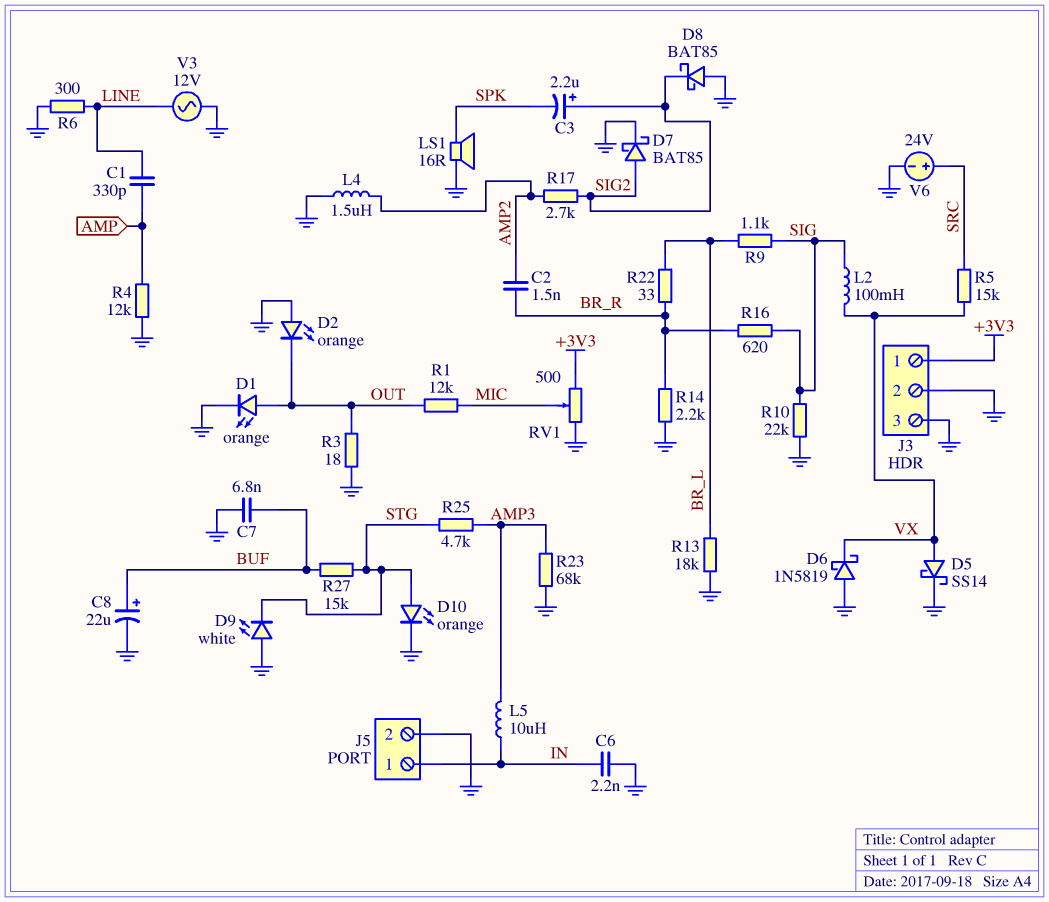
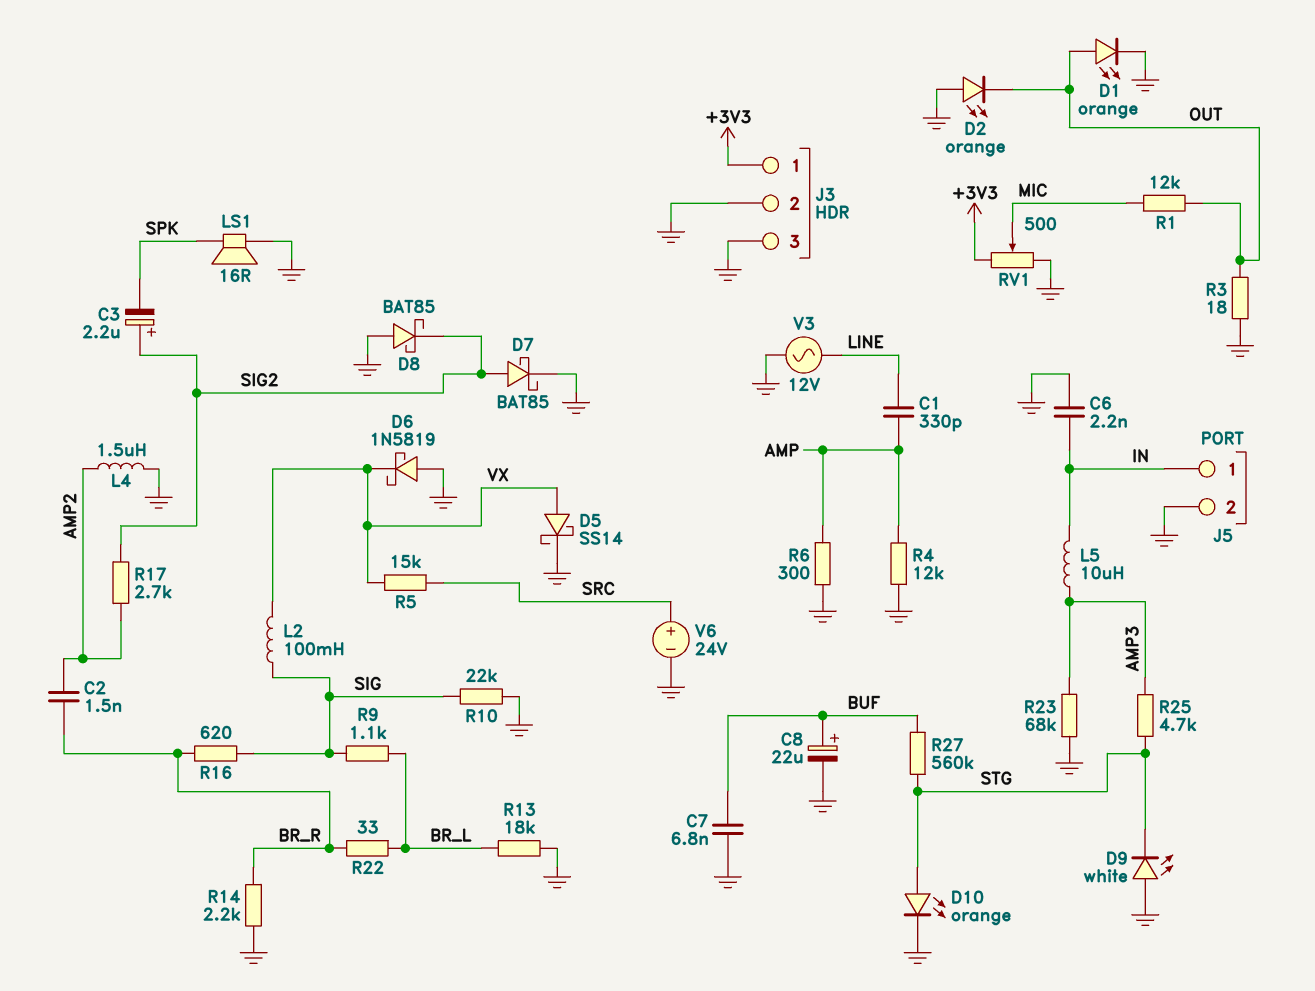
R6: 300 (GND, LINE) -> 300 (AMP, GND)
R27: 15k (BUF, STG) -> 560k (BUF, STG)

